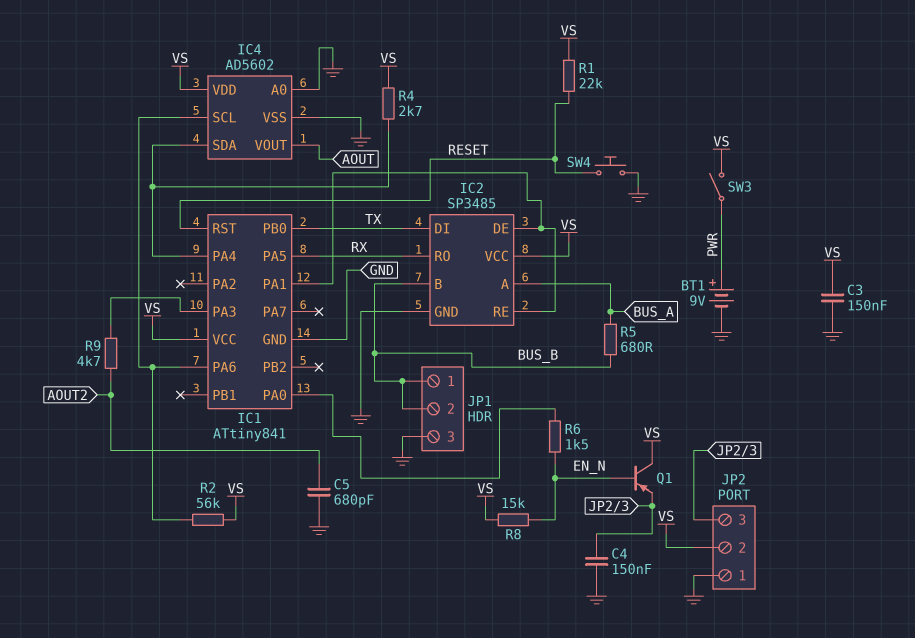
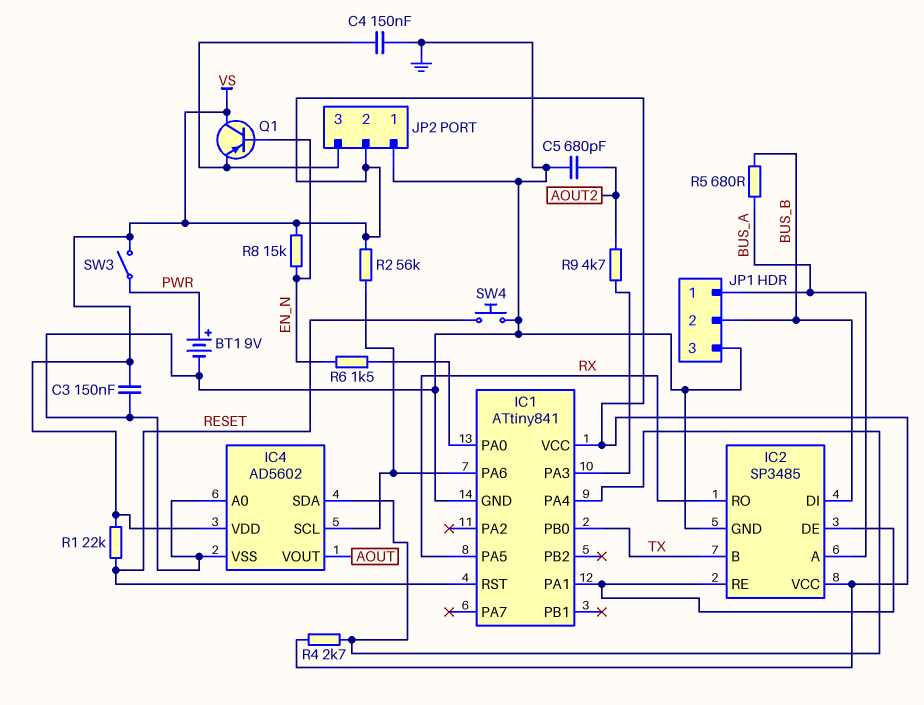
IC2 pin B: BUS_B -> TX
IC2 pin DI: TX -> BUS_B
JP1 pin 1: BUS_B -> BUS_A

